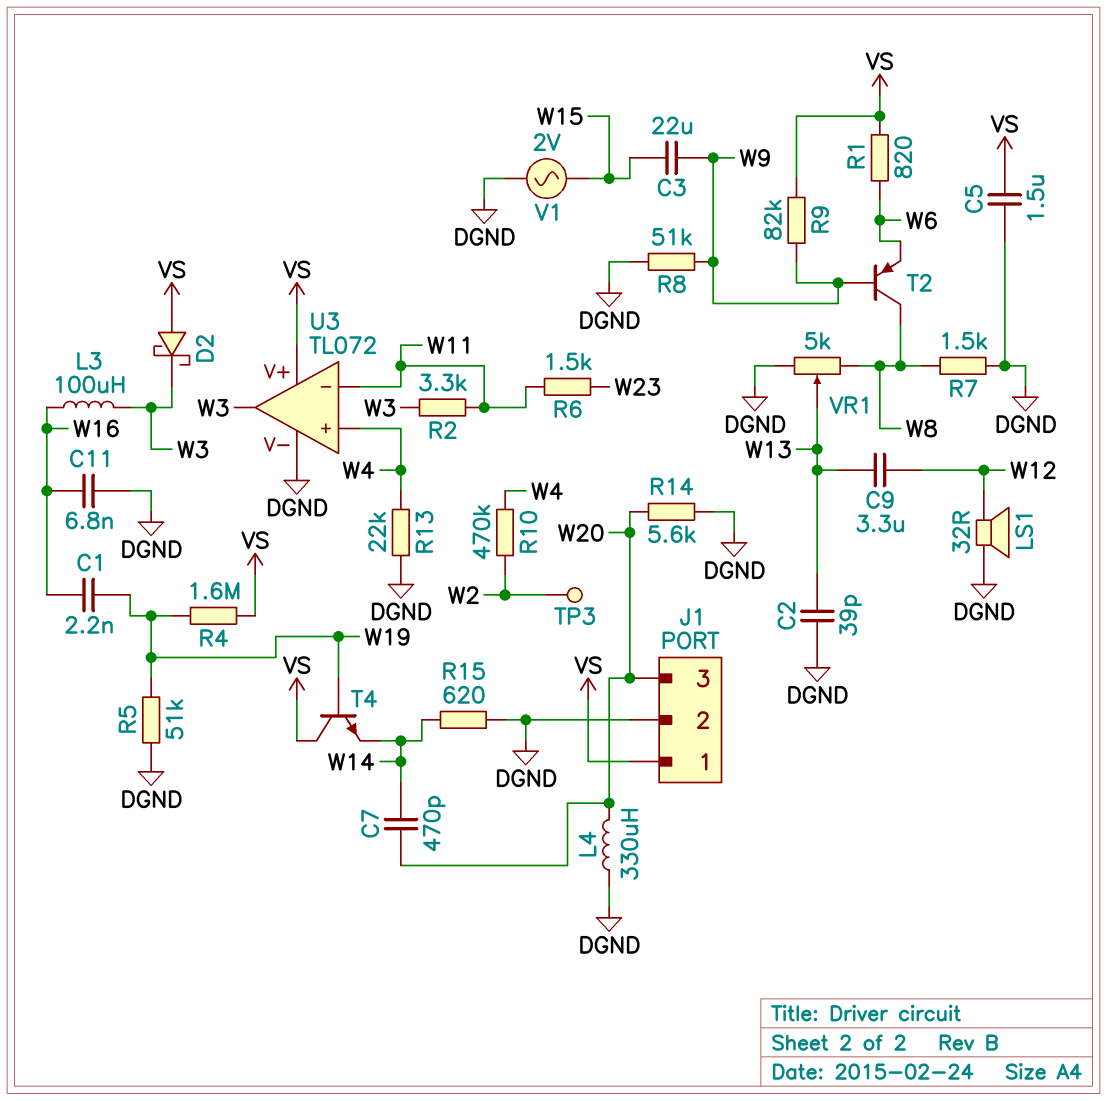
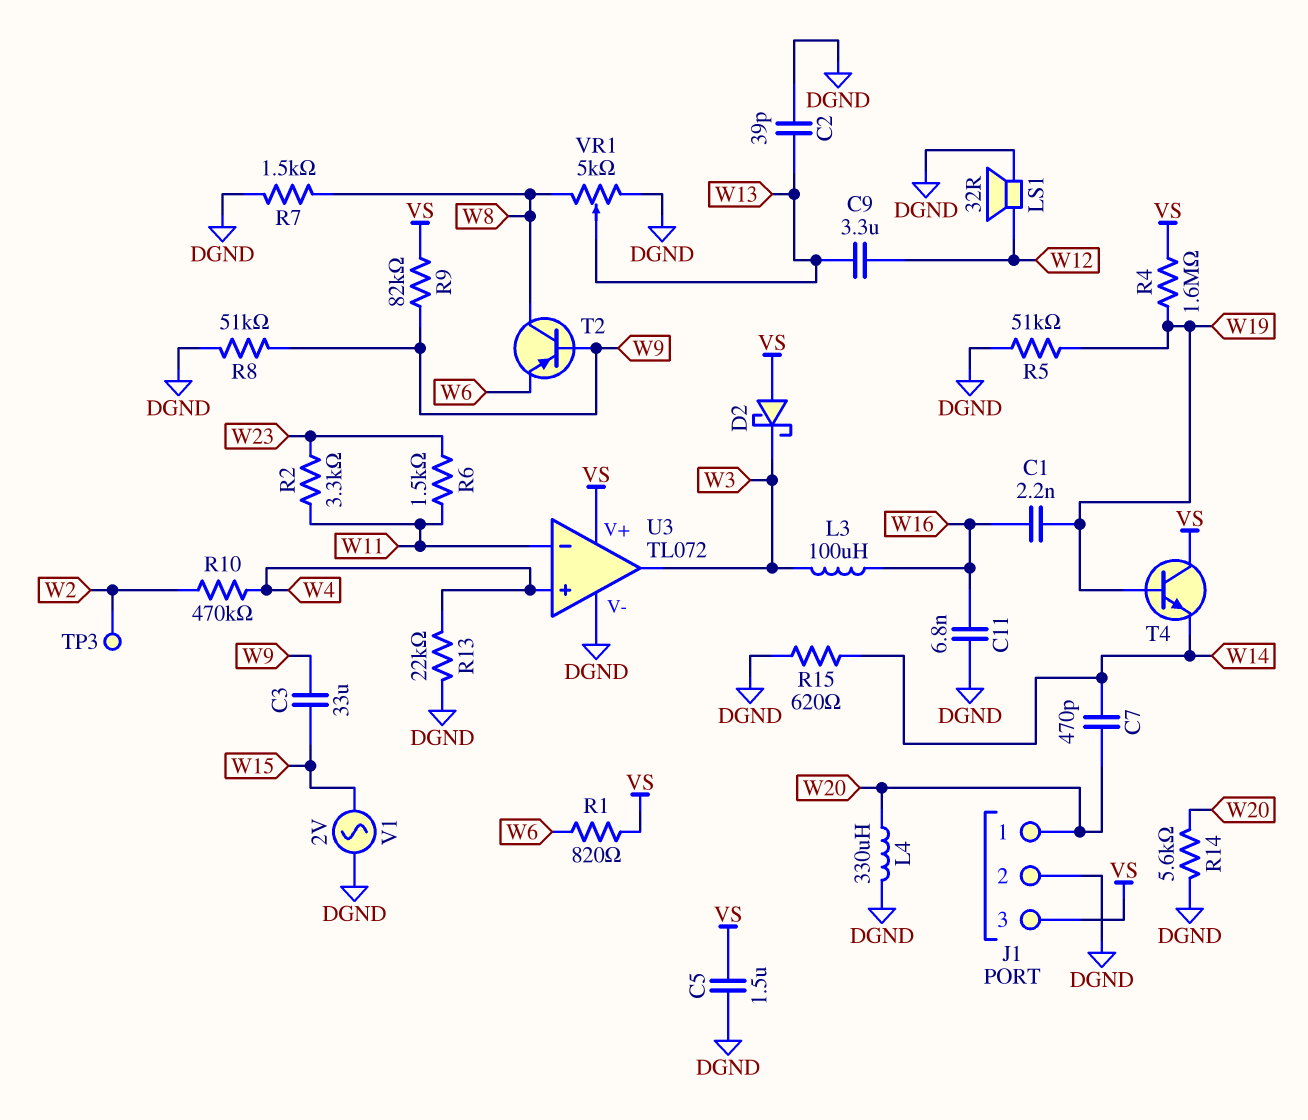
C3: 22uF (W9, W15) -> 33uF (W9, W15)
J1 pin 1: VS -> W20
J1 pin 3: W20 -> VS
R2: 3.3k (W3, W11) -> 3.3k (W11, W23)

